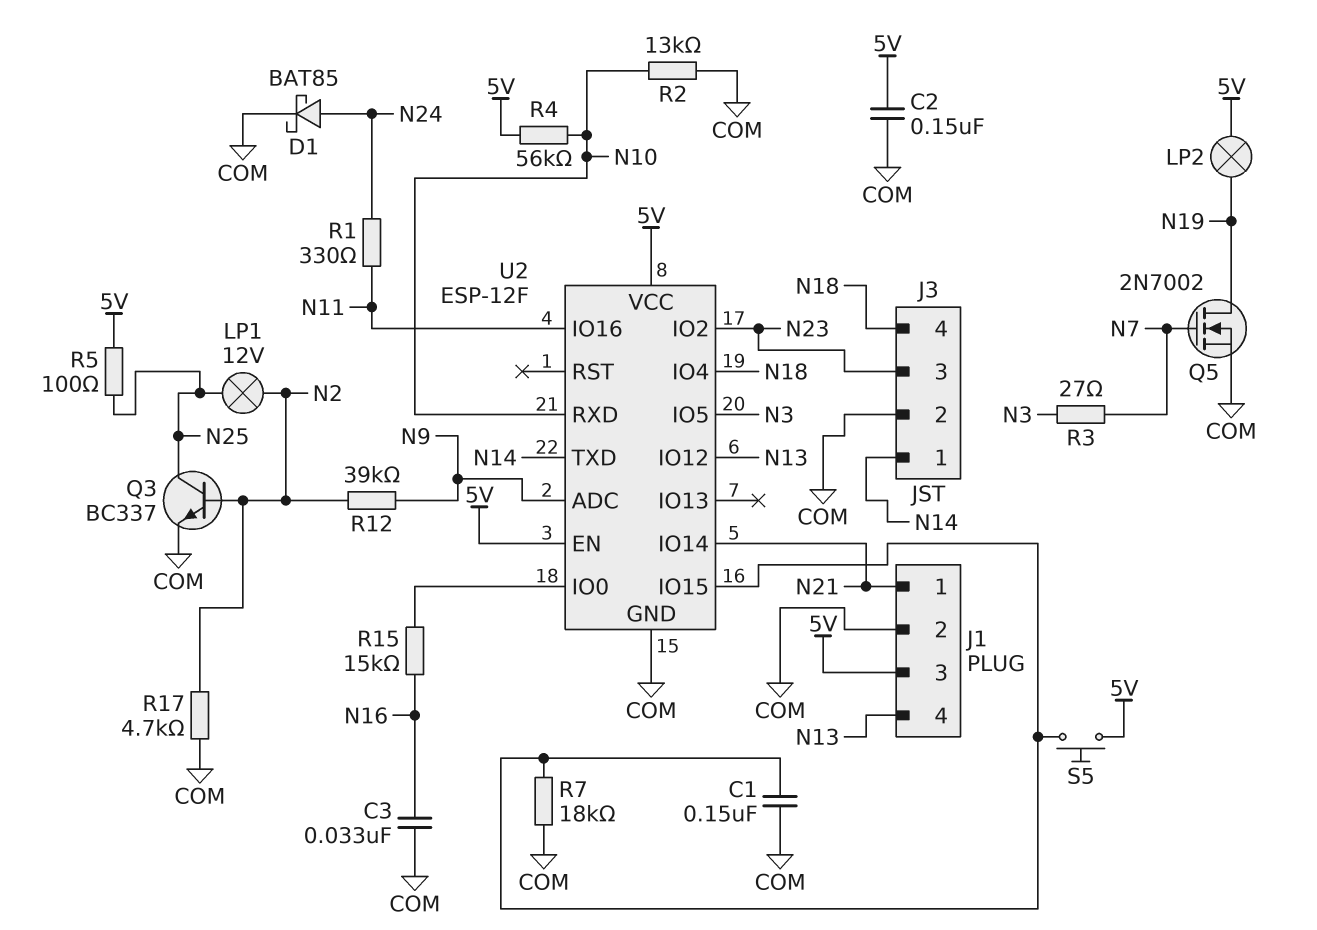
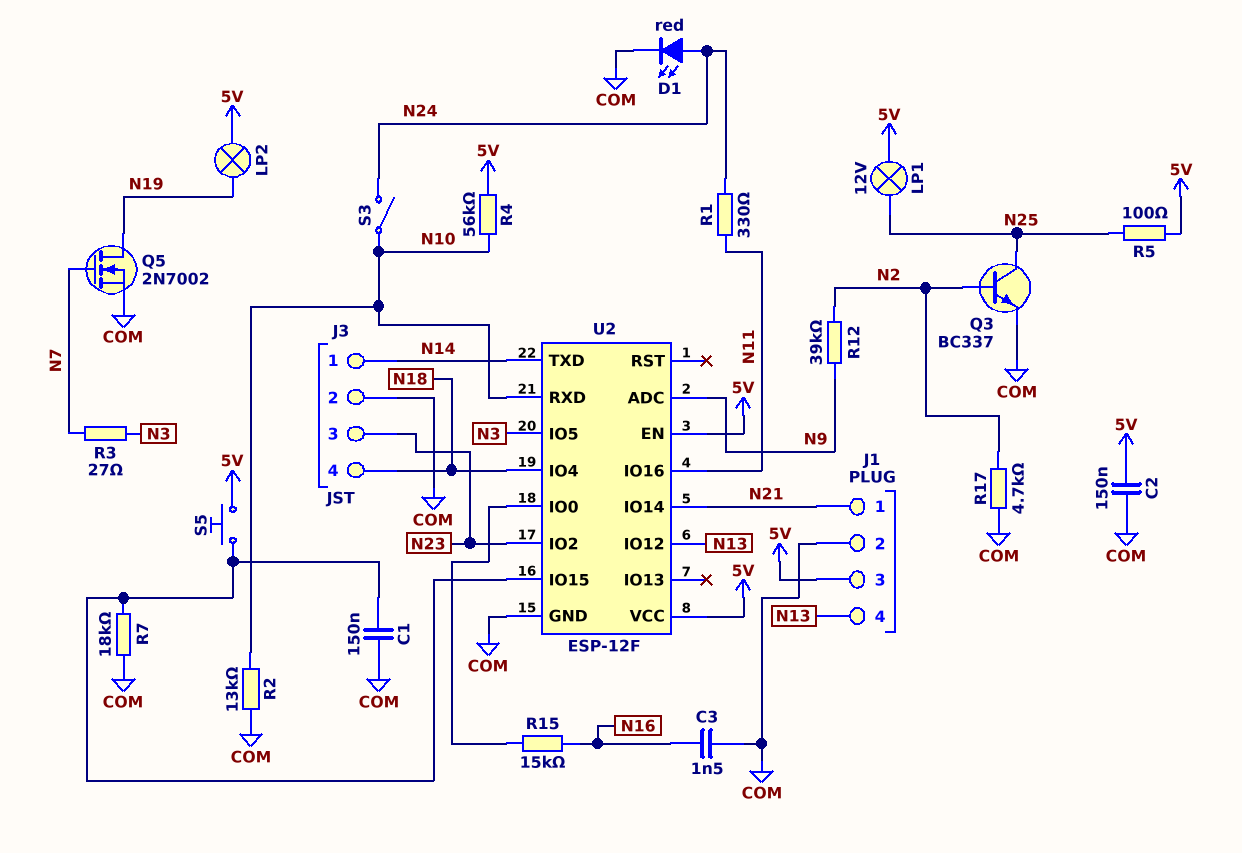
C3: 33nF (COM, N16) -> 1.5nF (COM, N16)
D1: schottky BAT85 (A N24, K COM) -> LED red (A N24, K COM)
LP1: lamp 12V (N2, N25) -> lamp 12V (5V, N25)
S3: none -> switch (N10, N24)

